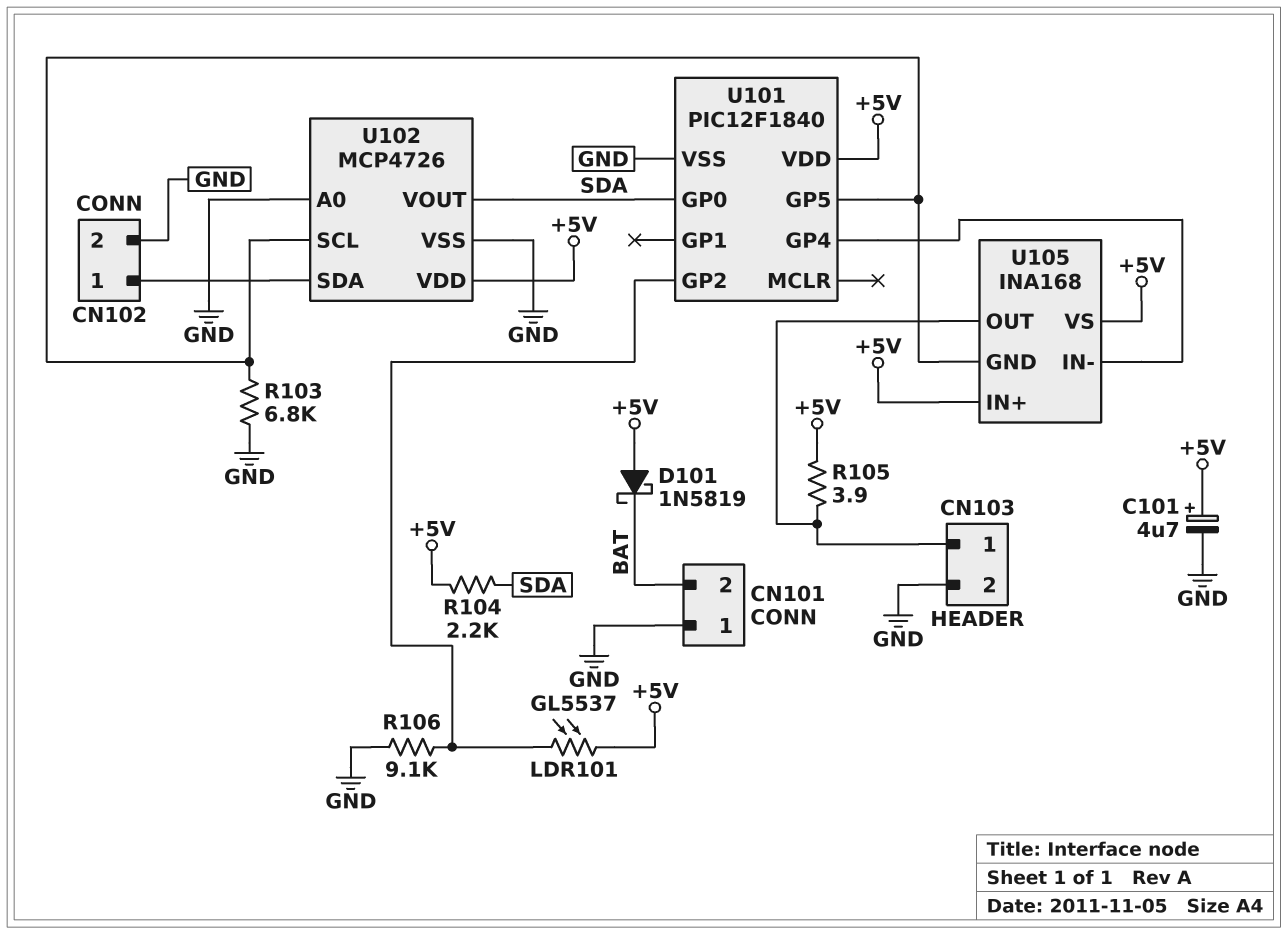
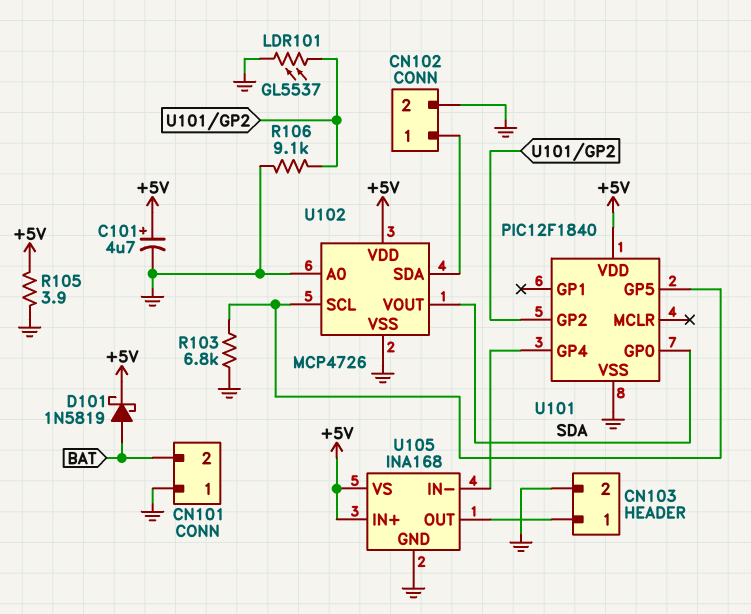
D101: schottky 1N5819 (A +5V, K BAT) -> schottky 1N5819 (A BAT, K +5V)
LDR101: GL5537 (+5V, U101/GP2) -> GL5537 (GND, U101/GP2)
R104: 2.2k (+5V, SDA) -> none
R105: 3.9 (+5V, CN103/1) -> 3.9 (+5V, GND)
U105 pin GND: U101/GP5 -> GND

